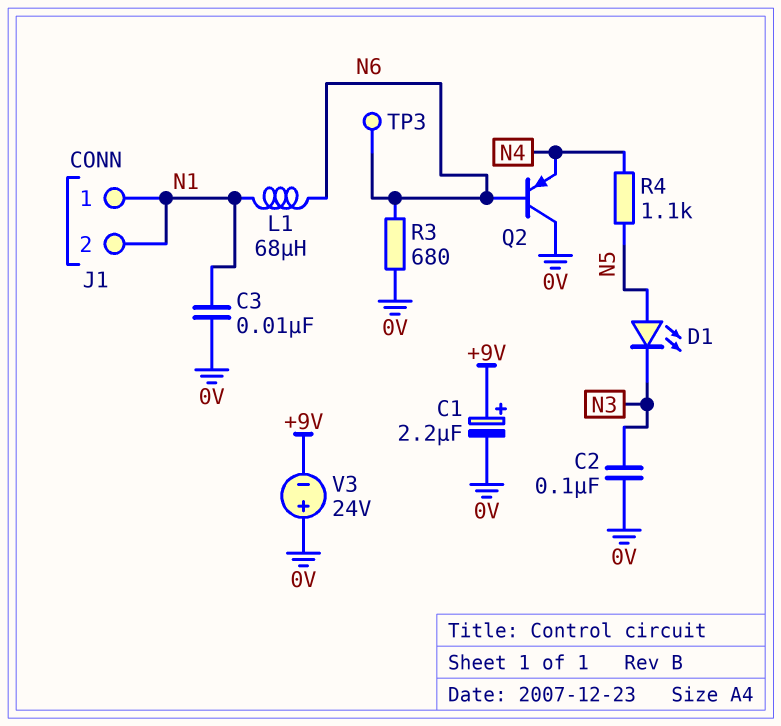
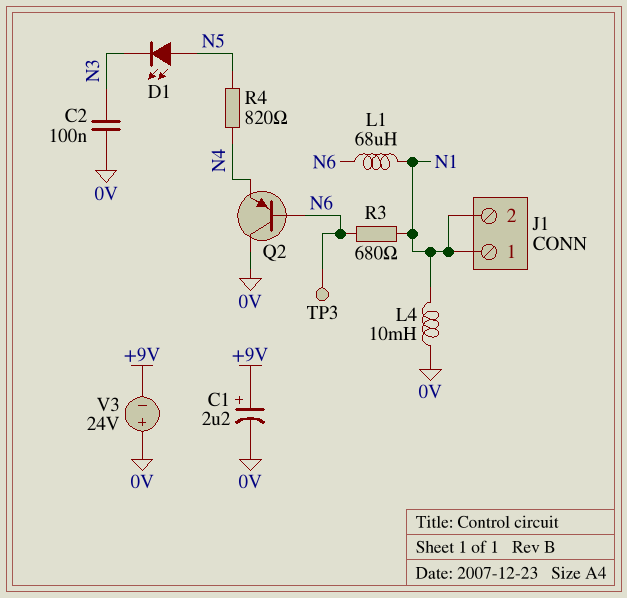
C3: 10nF (0V, N1) -> none
L4: none -> 10mH (0V, N1)
R3: 680 (0V, N6) -> 680 (N1, N6)
R4: 1.1k (N4, N5) -> 820 (N4, N5)

